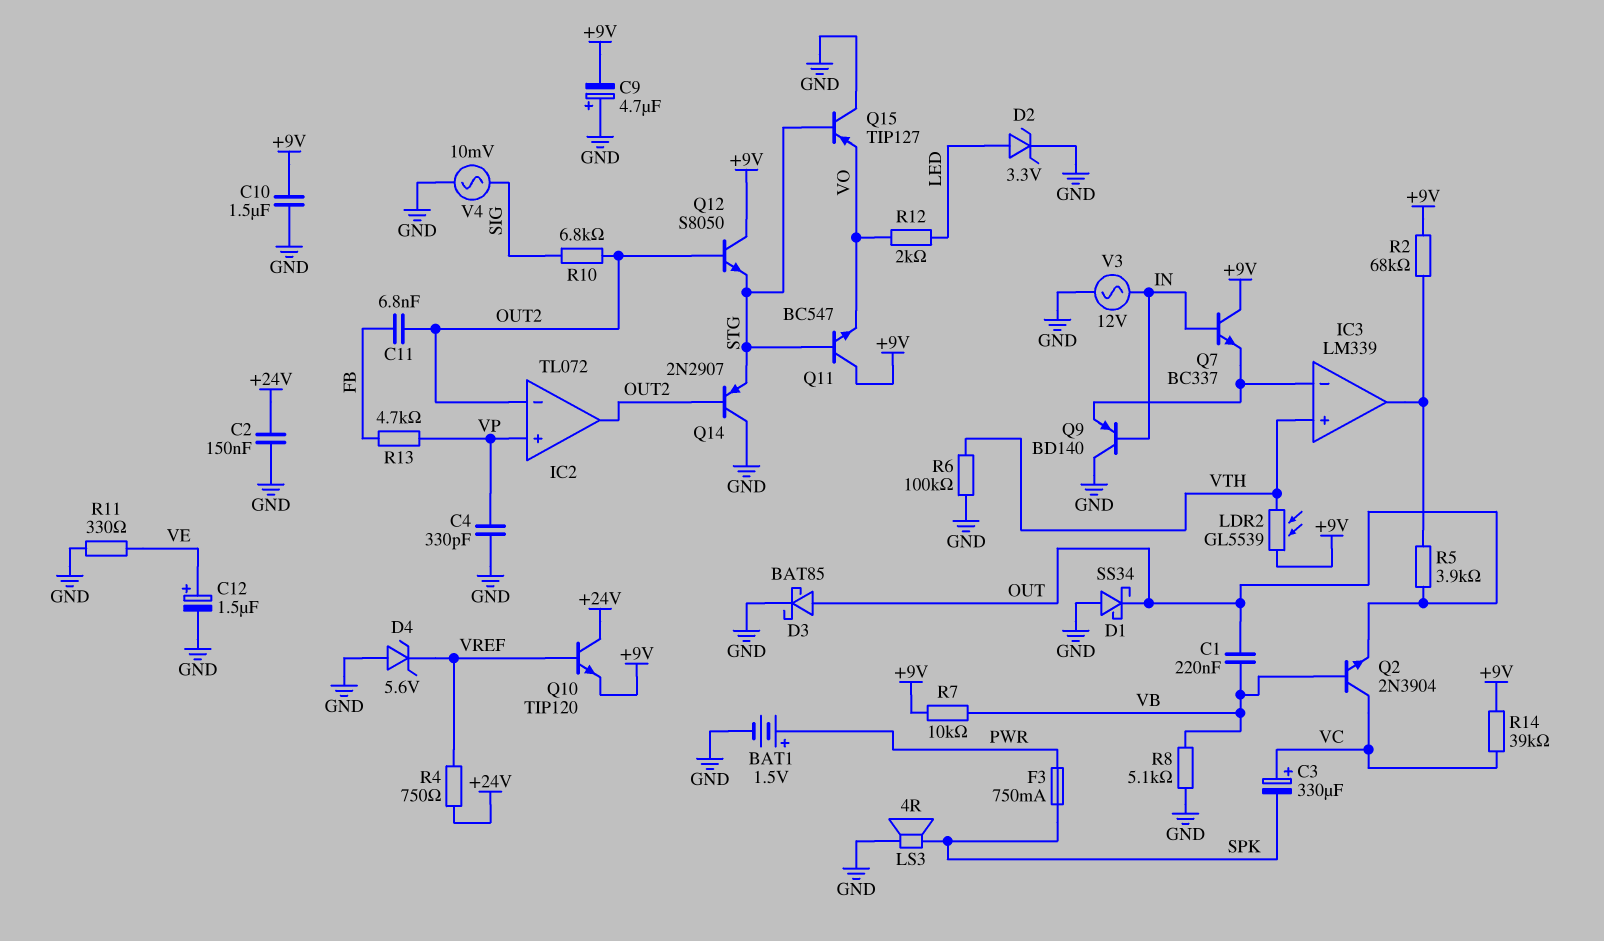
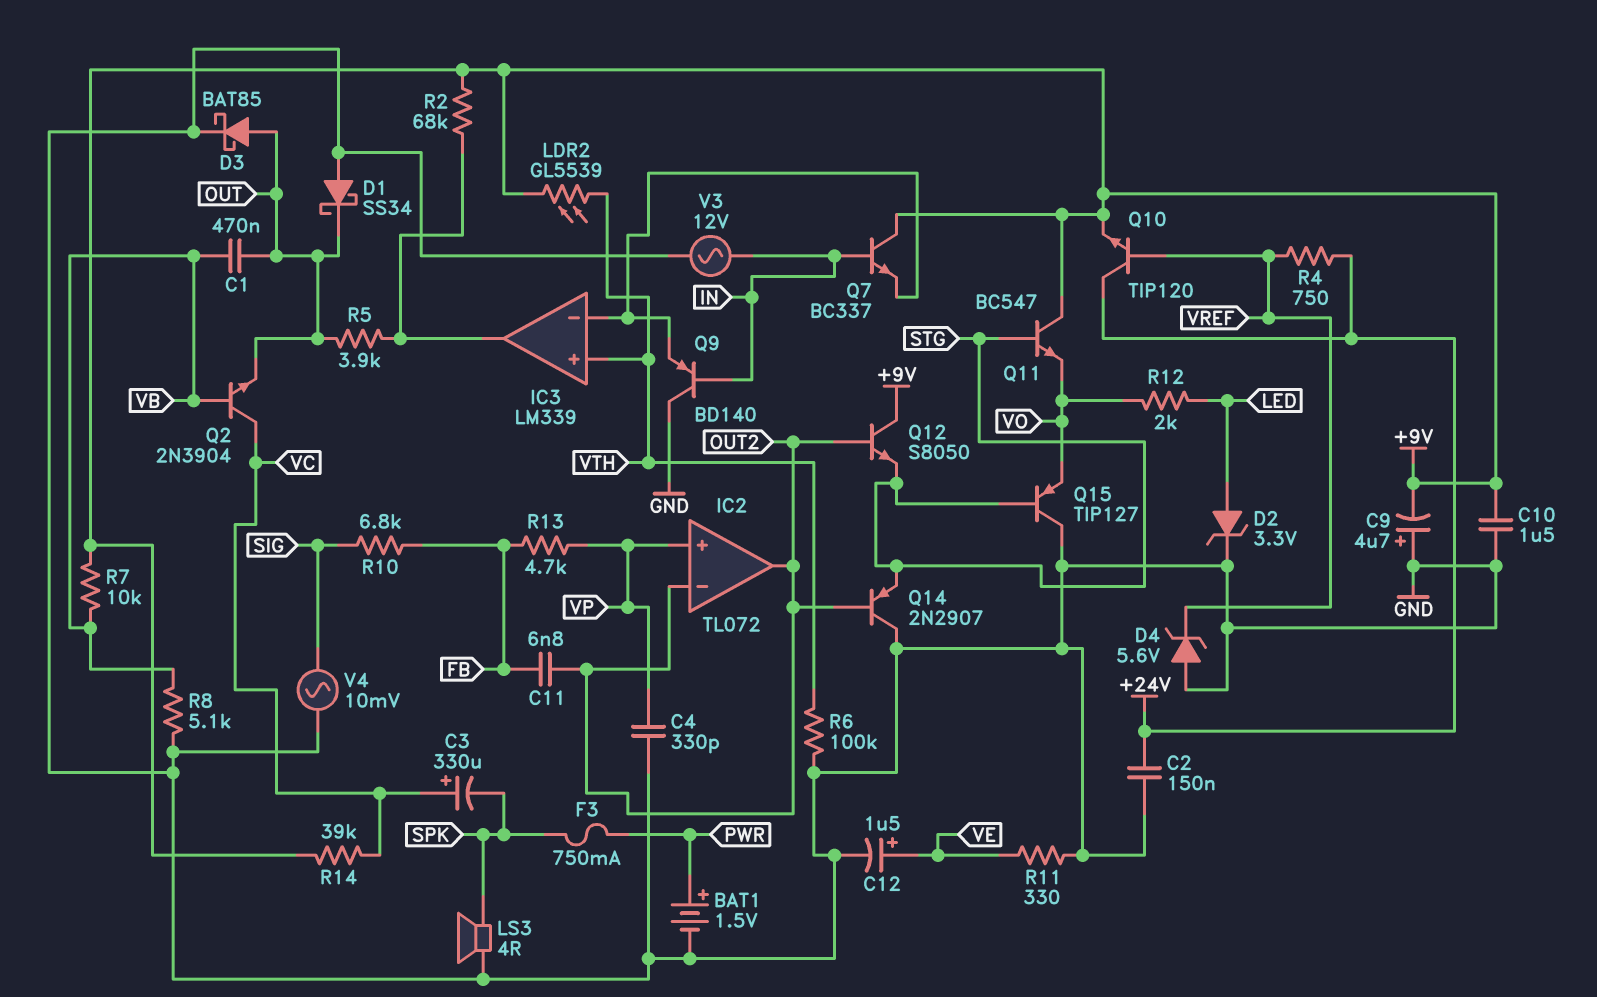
C1: 220nF (OUT, VB) -> 470nF (OUT, VB)
R10: 6.8k (OUT2, SIG) -> 6.8k (FB, SIG)

